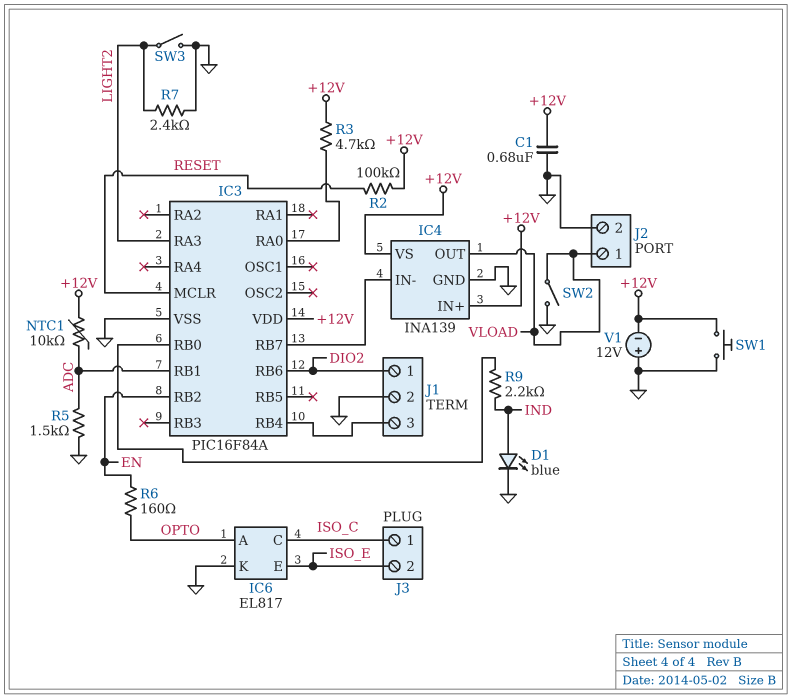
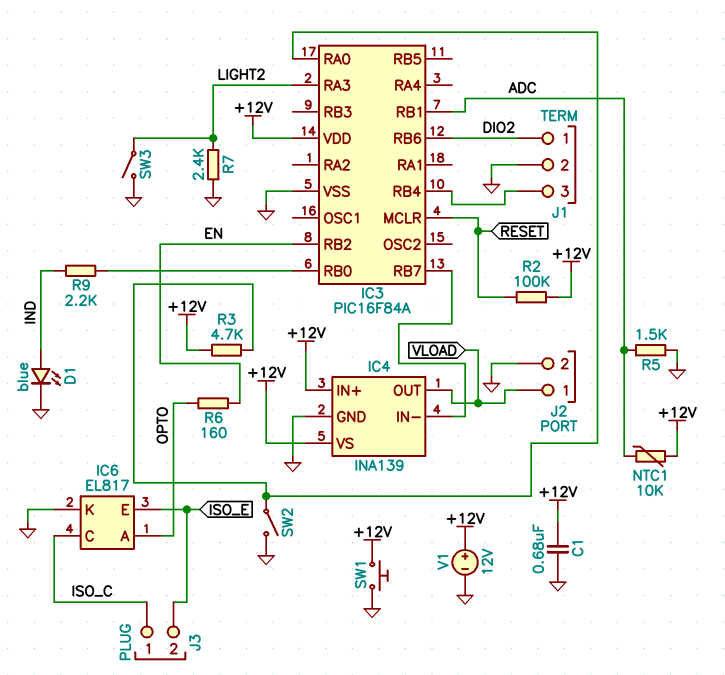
SW2: switch (GND, VLOAD) -> switch (GND, IC3/RA0)
V1: 12V (plus GND, minus +12V) -> 12V (plus +12V, minus GND)

